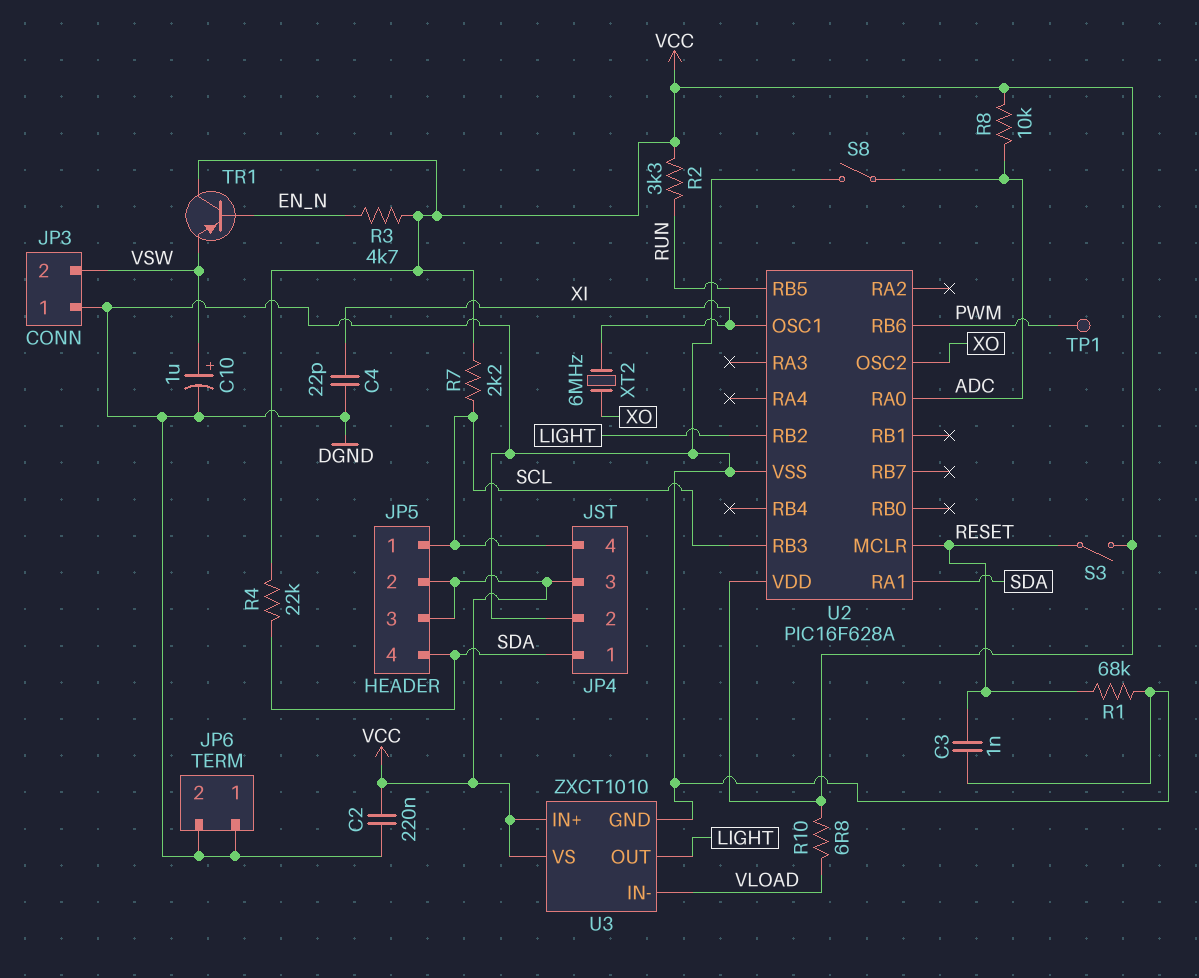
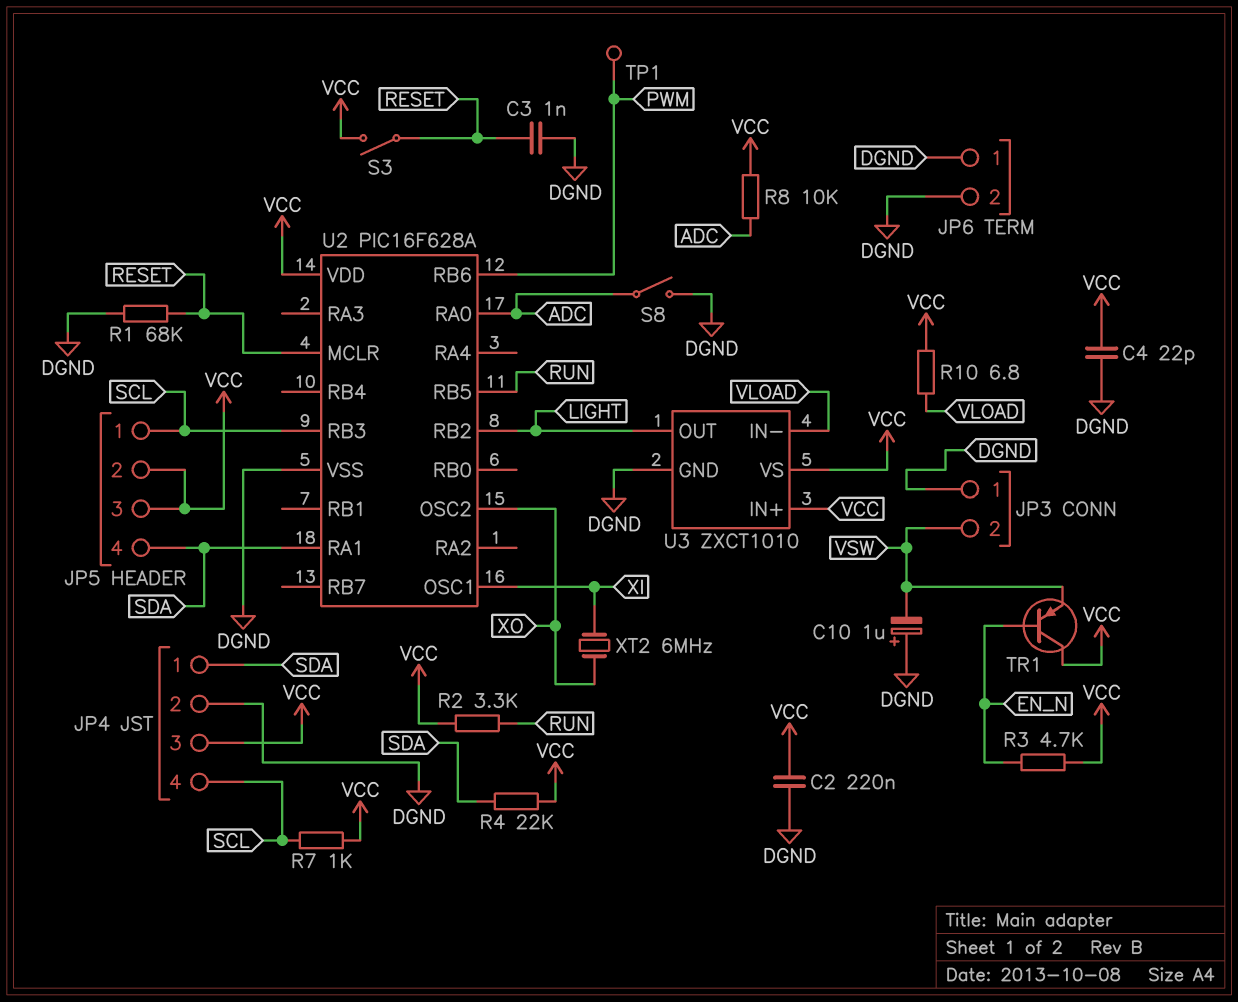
C4: 22pF (DGND, XI) -> 22pF (DGND, VCC)
C10: 1uF (plus VSW, minus DGND) -> 1uF (plus DGND, minus VSW)
R7: 2.2k (SCL, VCC) -> 1k (SCL, VCC)

